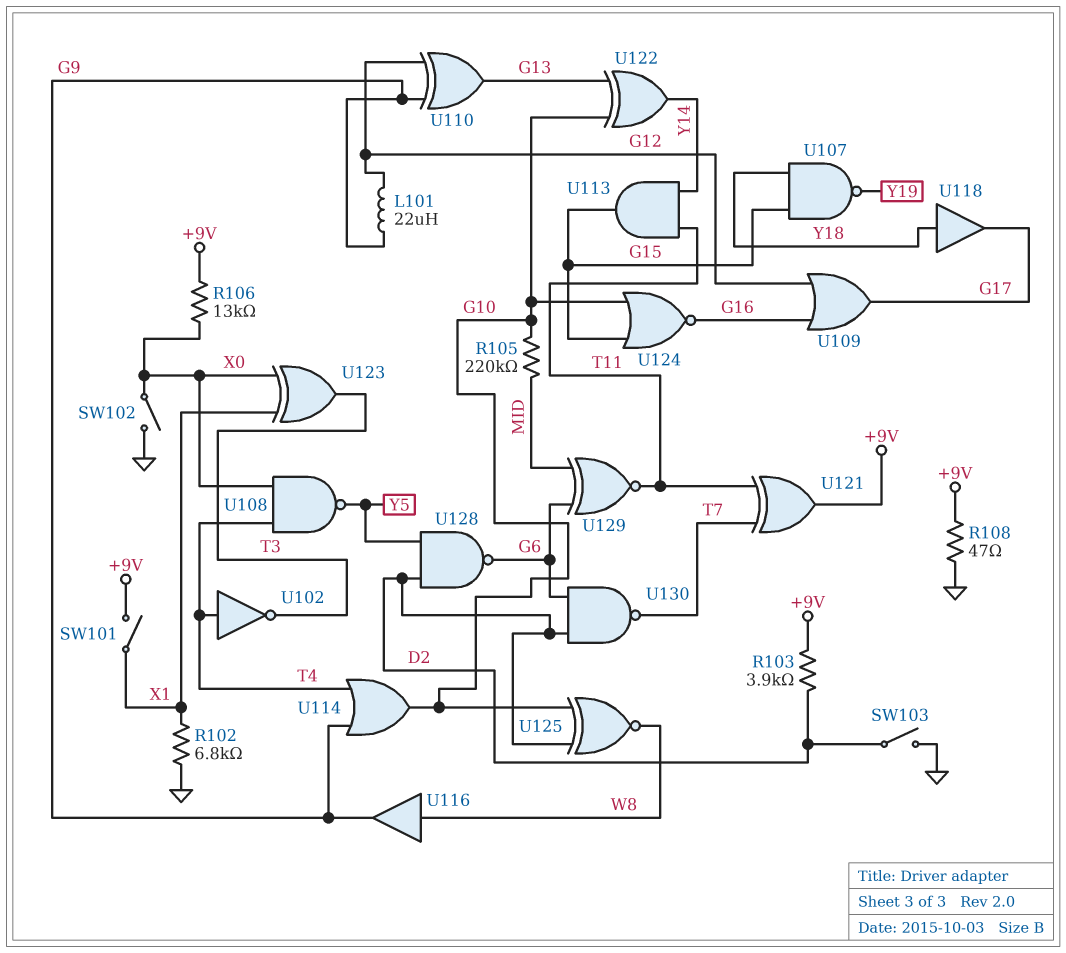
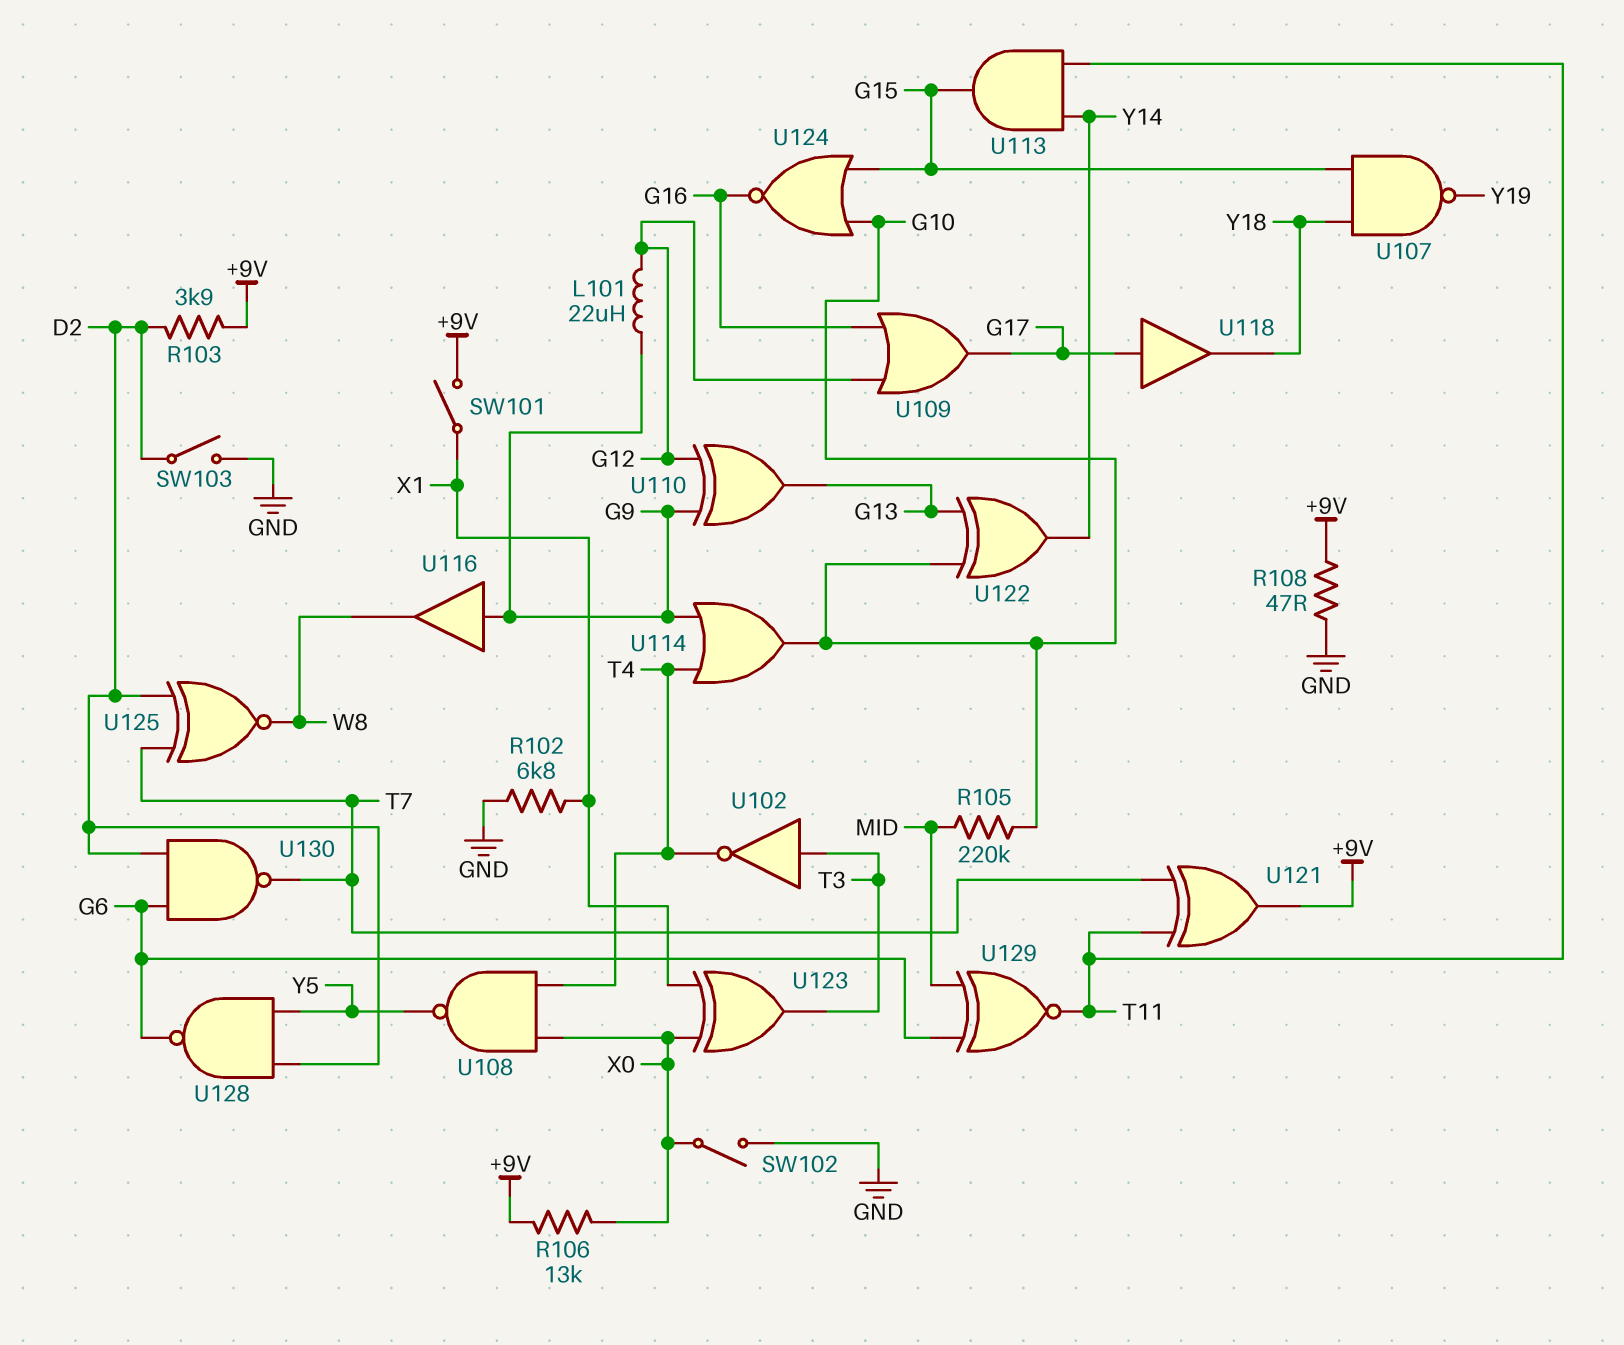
U102: NOT (in T4, out T3) -> NOT (in T3, out T4)
U116: buffer (in W8, out G9) -> buffer (in G9, out W8)
U118: buffer (in Y18, out G17) -> buffer (in G17, out Y18)
U125: XNOR (in D2, in G10, out W8) -> XNOR (in D2, in T7, out W8)

